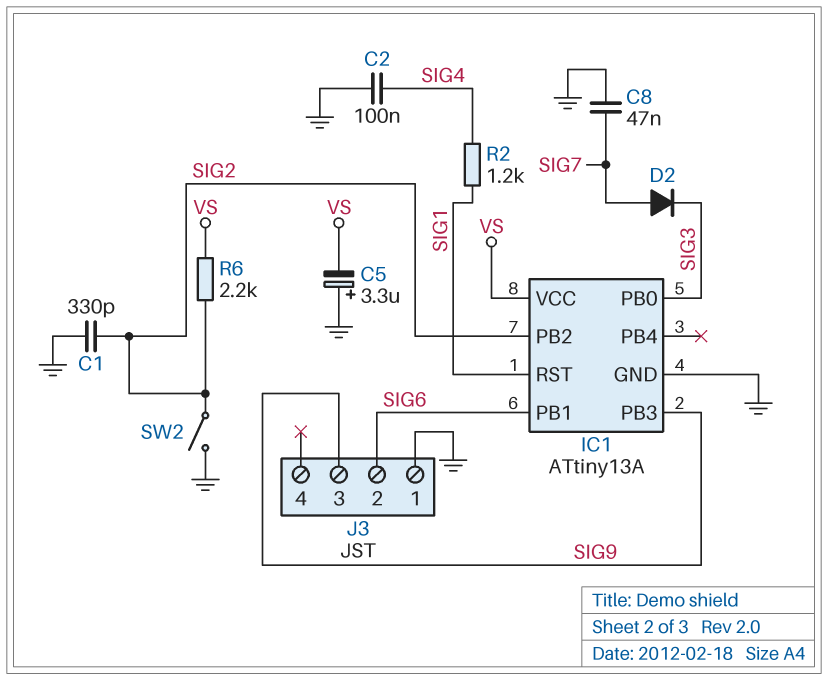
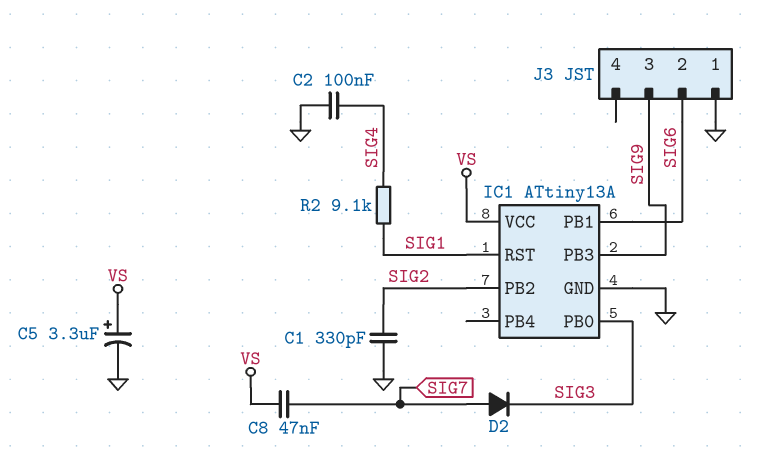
C5: 3.3uF (plus GND, minus VS) -> 3.3uF (plus VS, minus GND)
C8: 47nF (GND, SIG7) -> 47nF (SIG7, VS)
R2: 1.2k (SIG1, SIG4) -> 9.1k (SIG1, SIG4)
R6: 2.2k (SIG2, VS) -> none
SW2: switch (GND, SIG2) -> none

